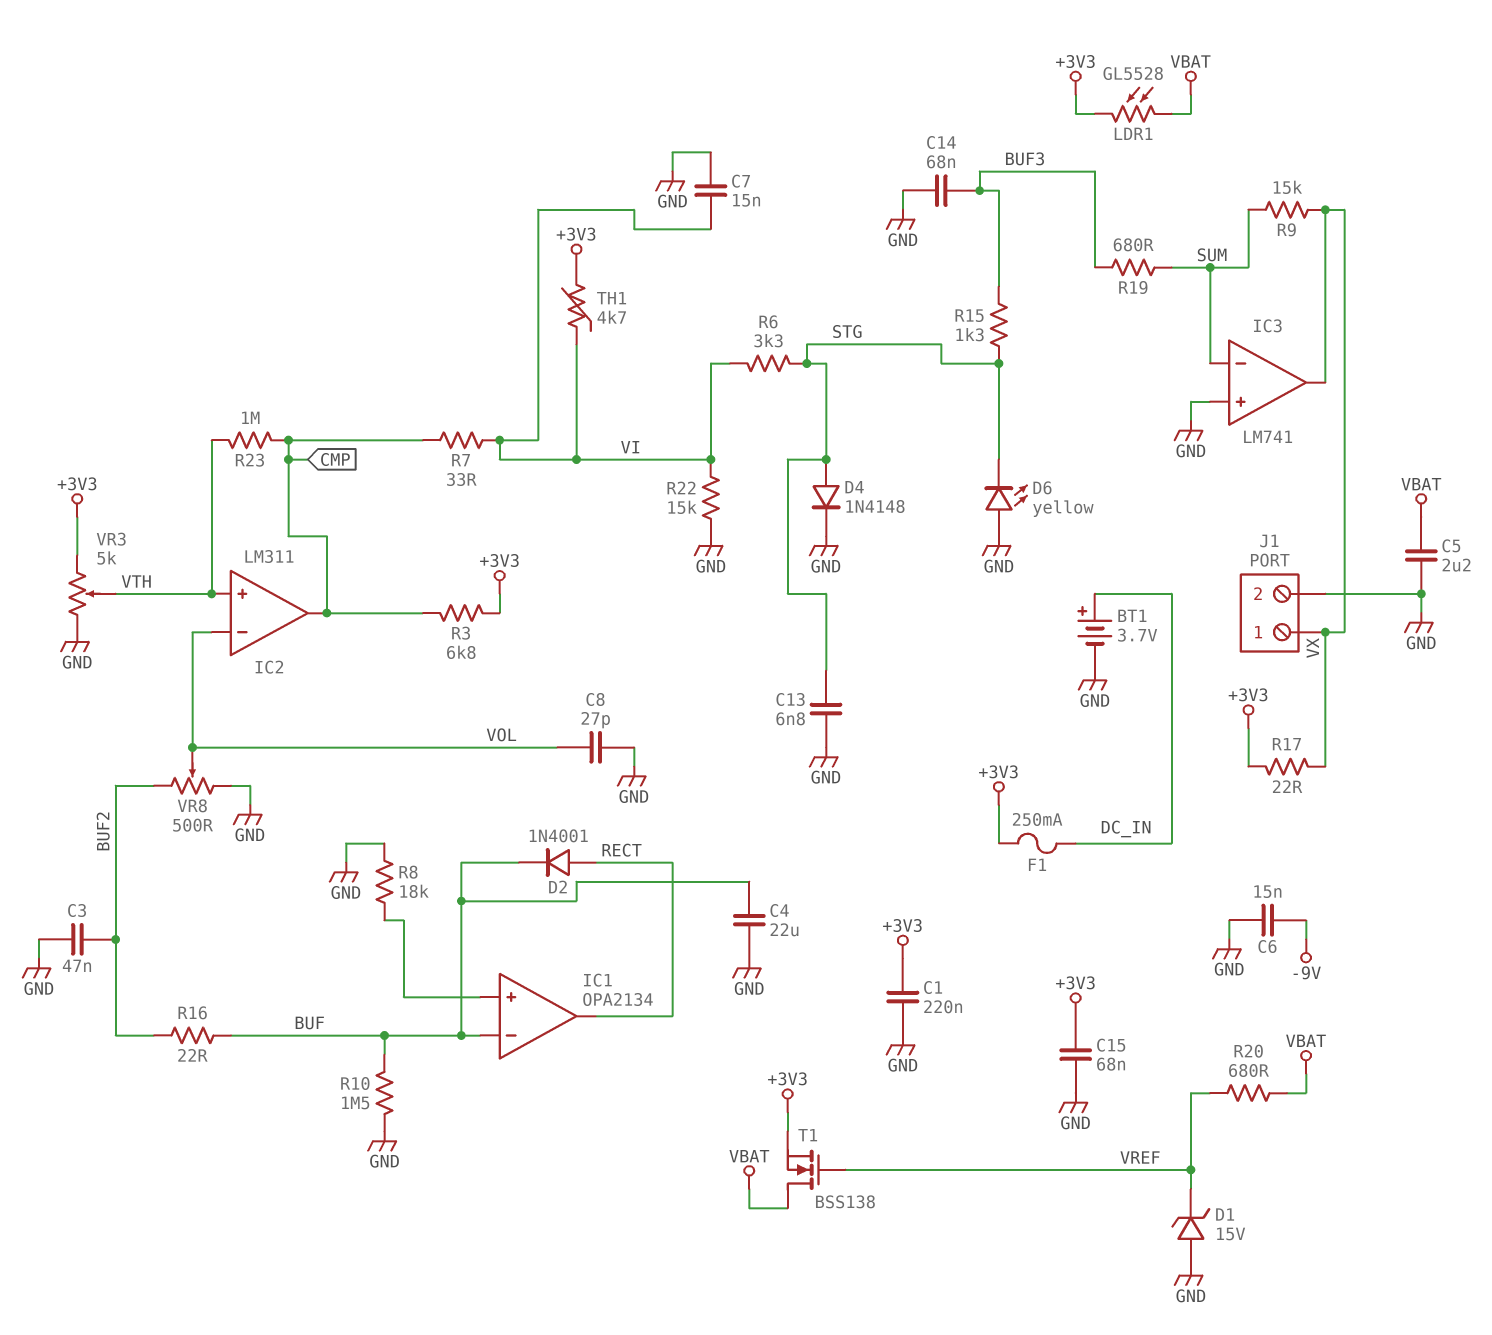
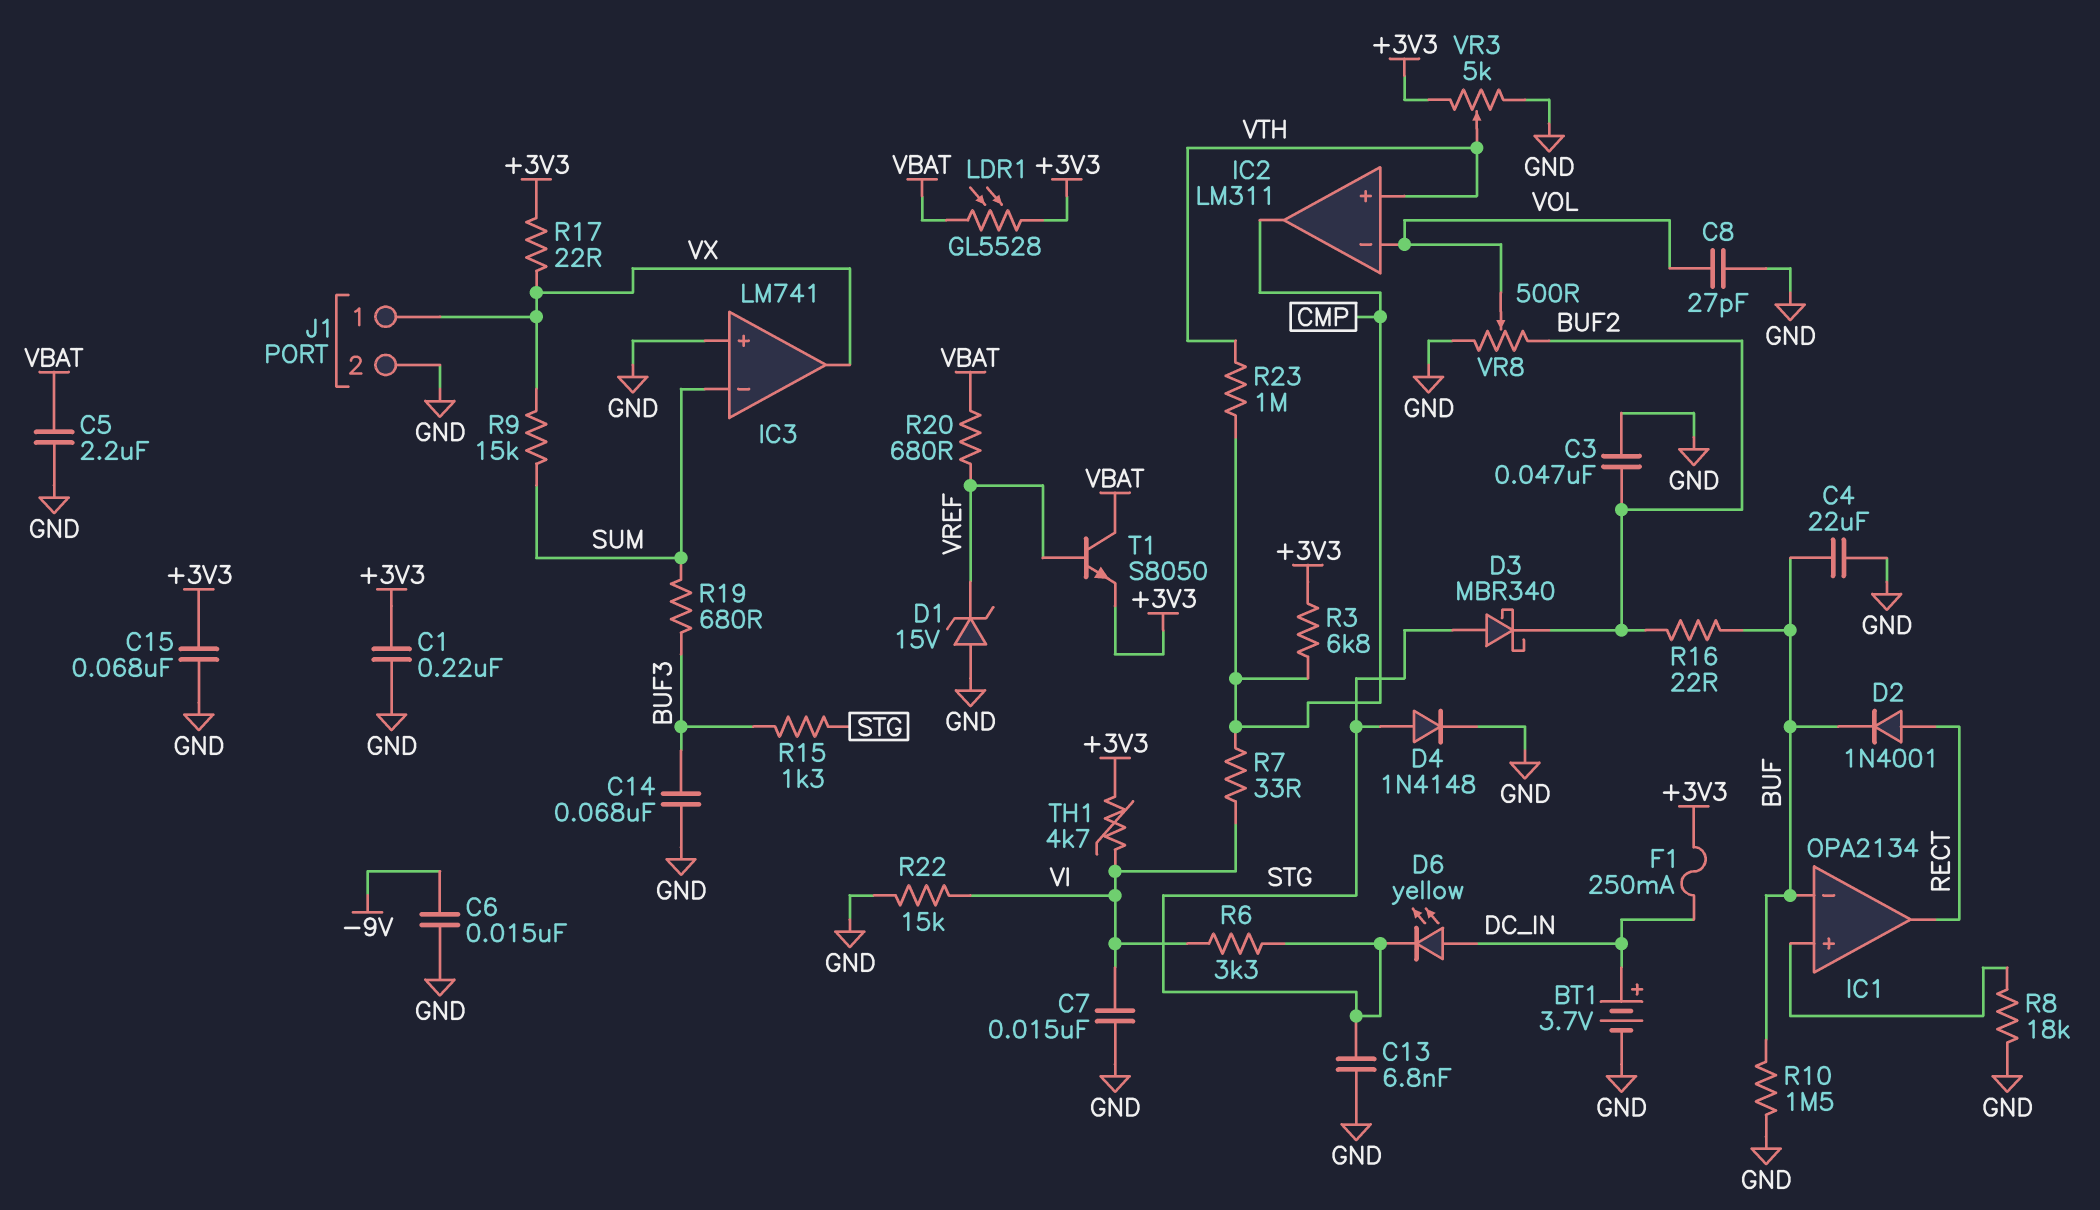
D3: none -> schottky MBR340 (A STG, K BUF2)
D6: LED yellow (A GND, K STG) -> LED yellow (A DC_IN, K STG)
T1: NMOS BSS138 (G VREF, D VBAT, S +3V3) -> NPN S8050 (B VREF, C VBAT, E +3V3)

